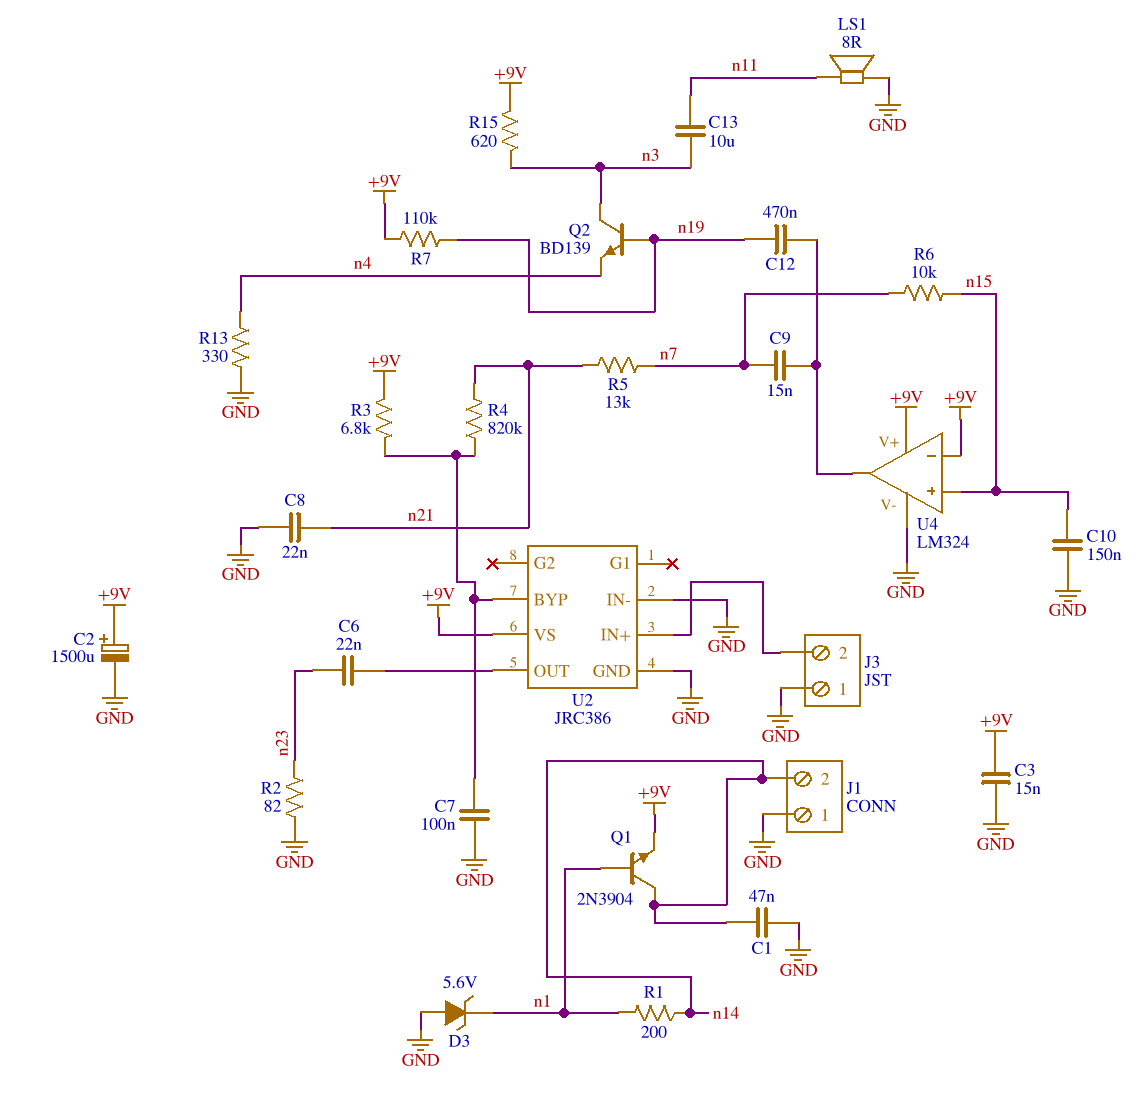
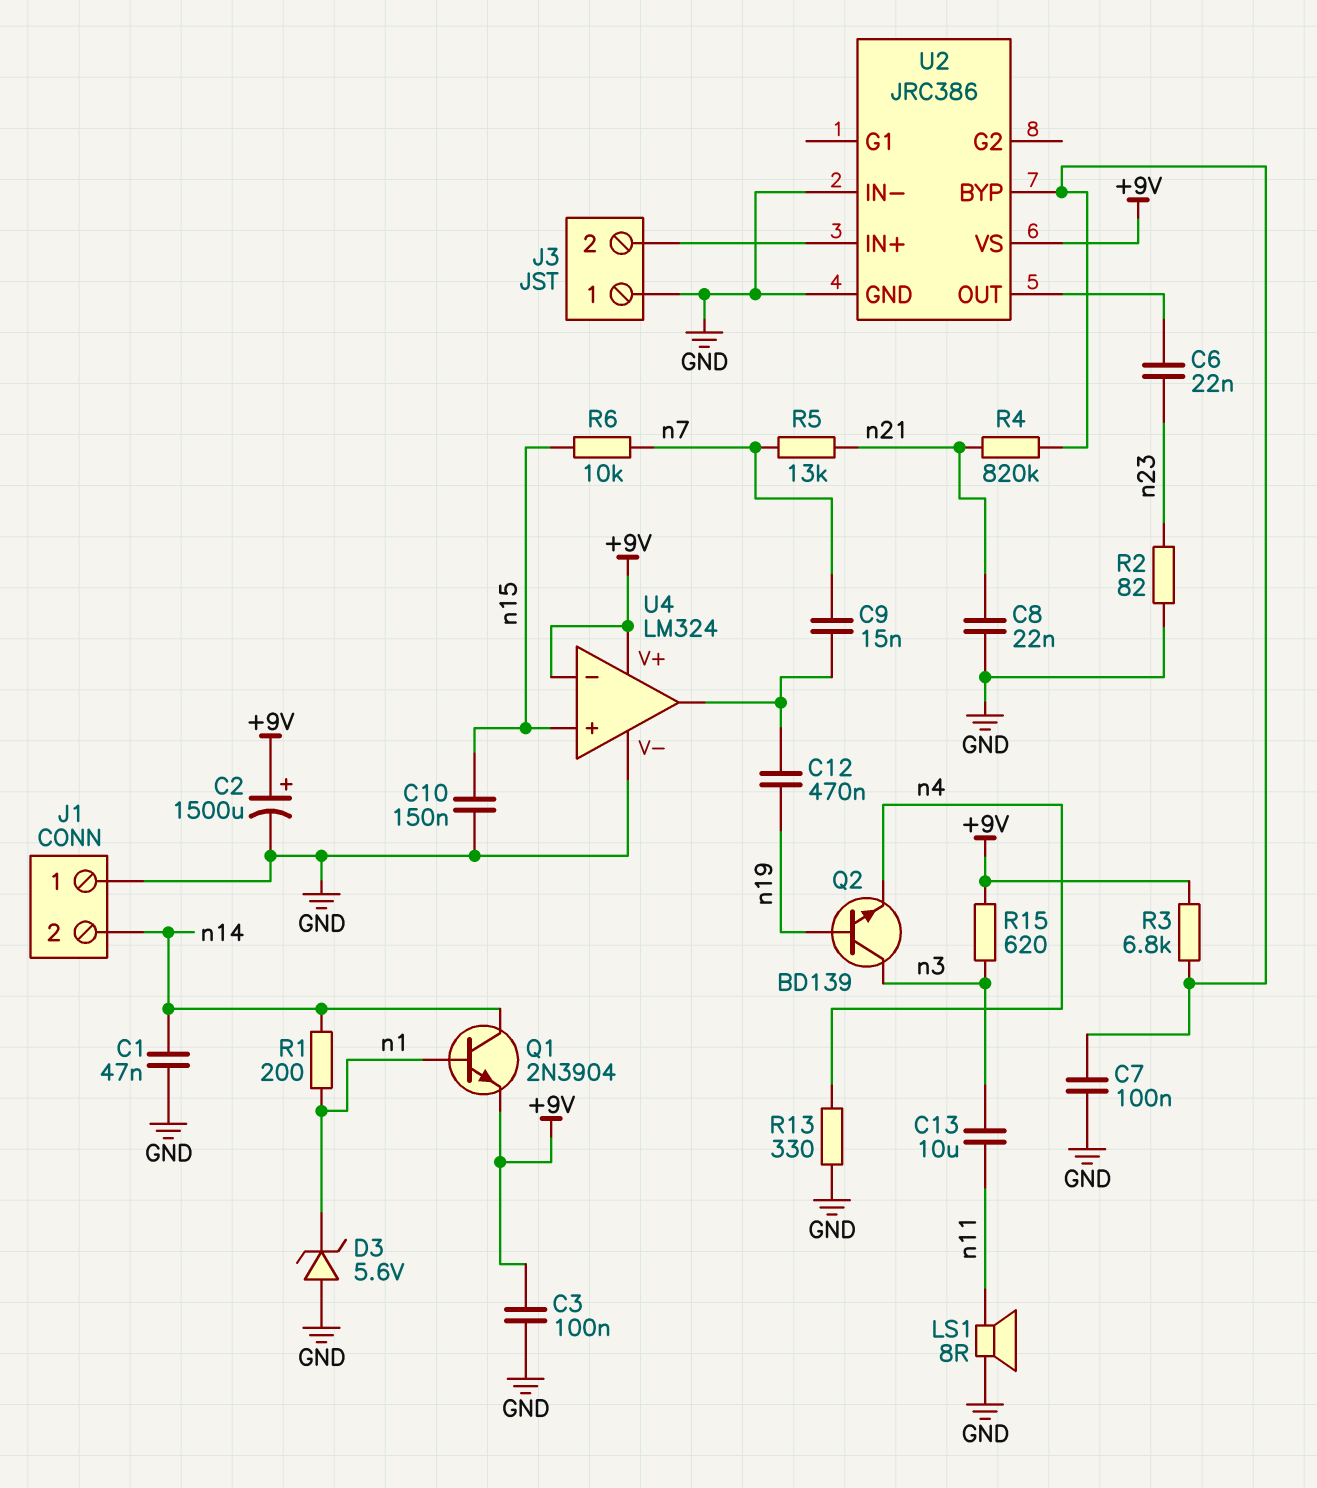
C3: 15nF (+9V, GND) -> 100nF (+9V, GND)
R7: 110k (+9V, n19) -> none

